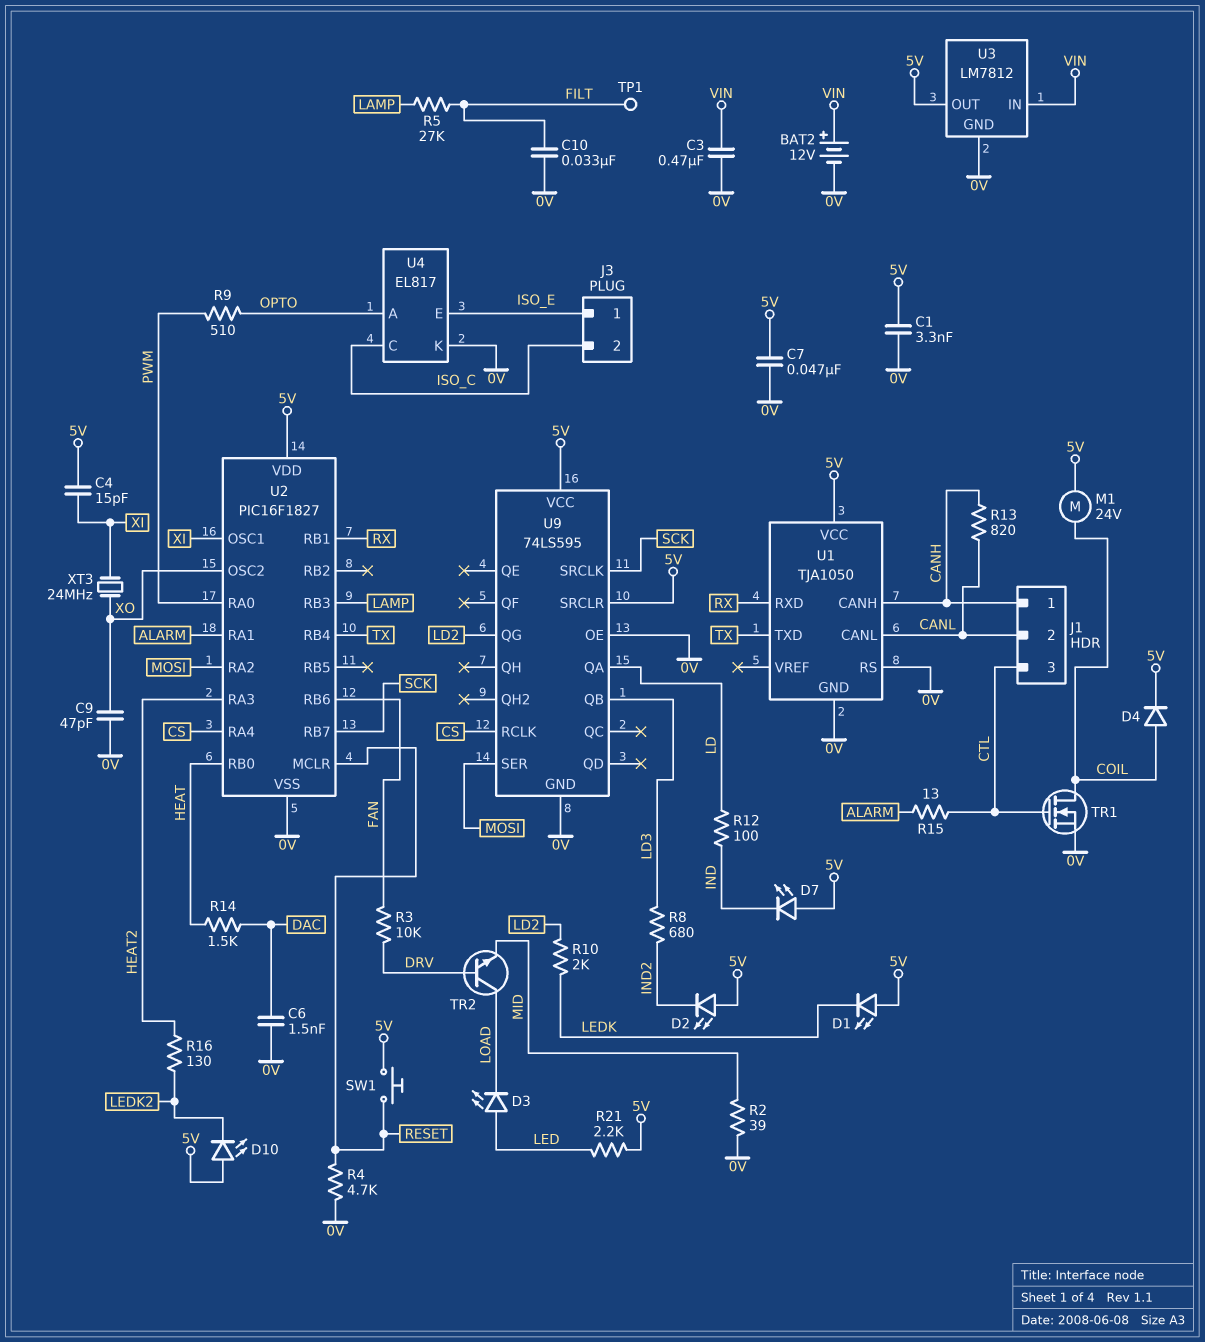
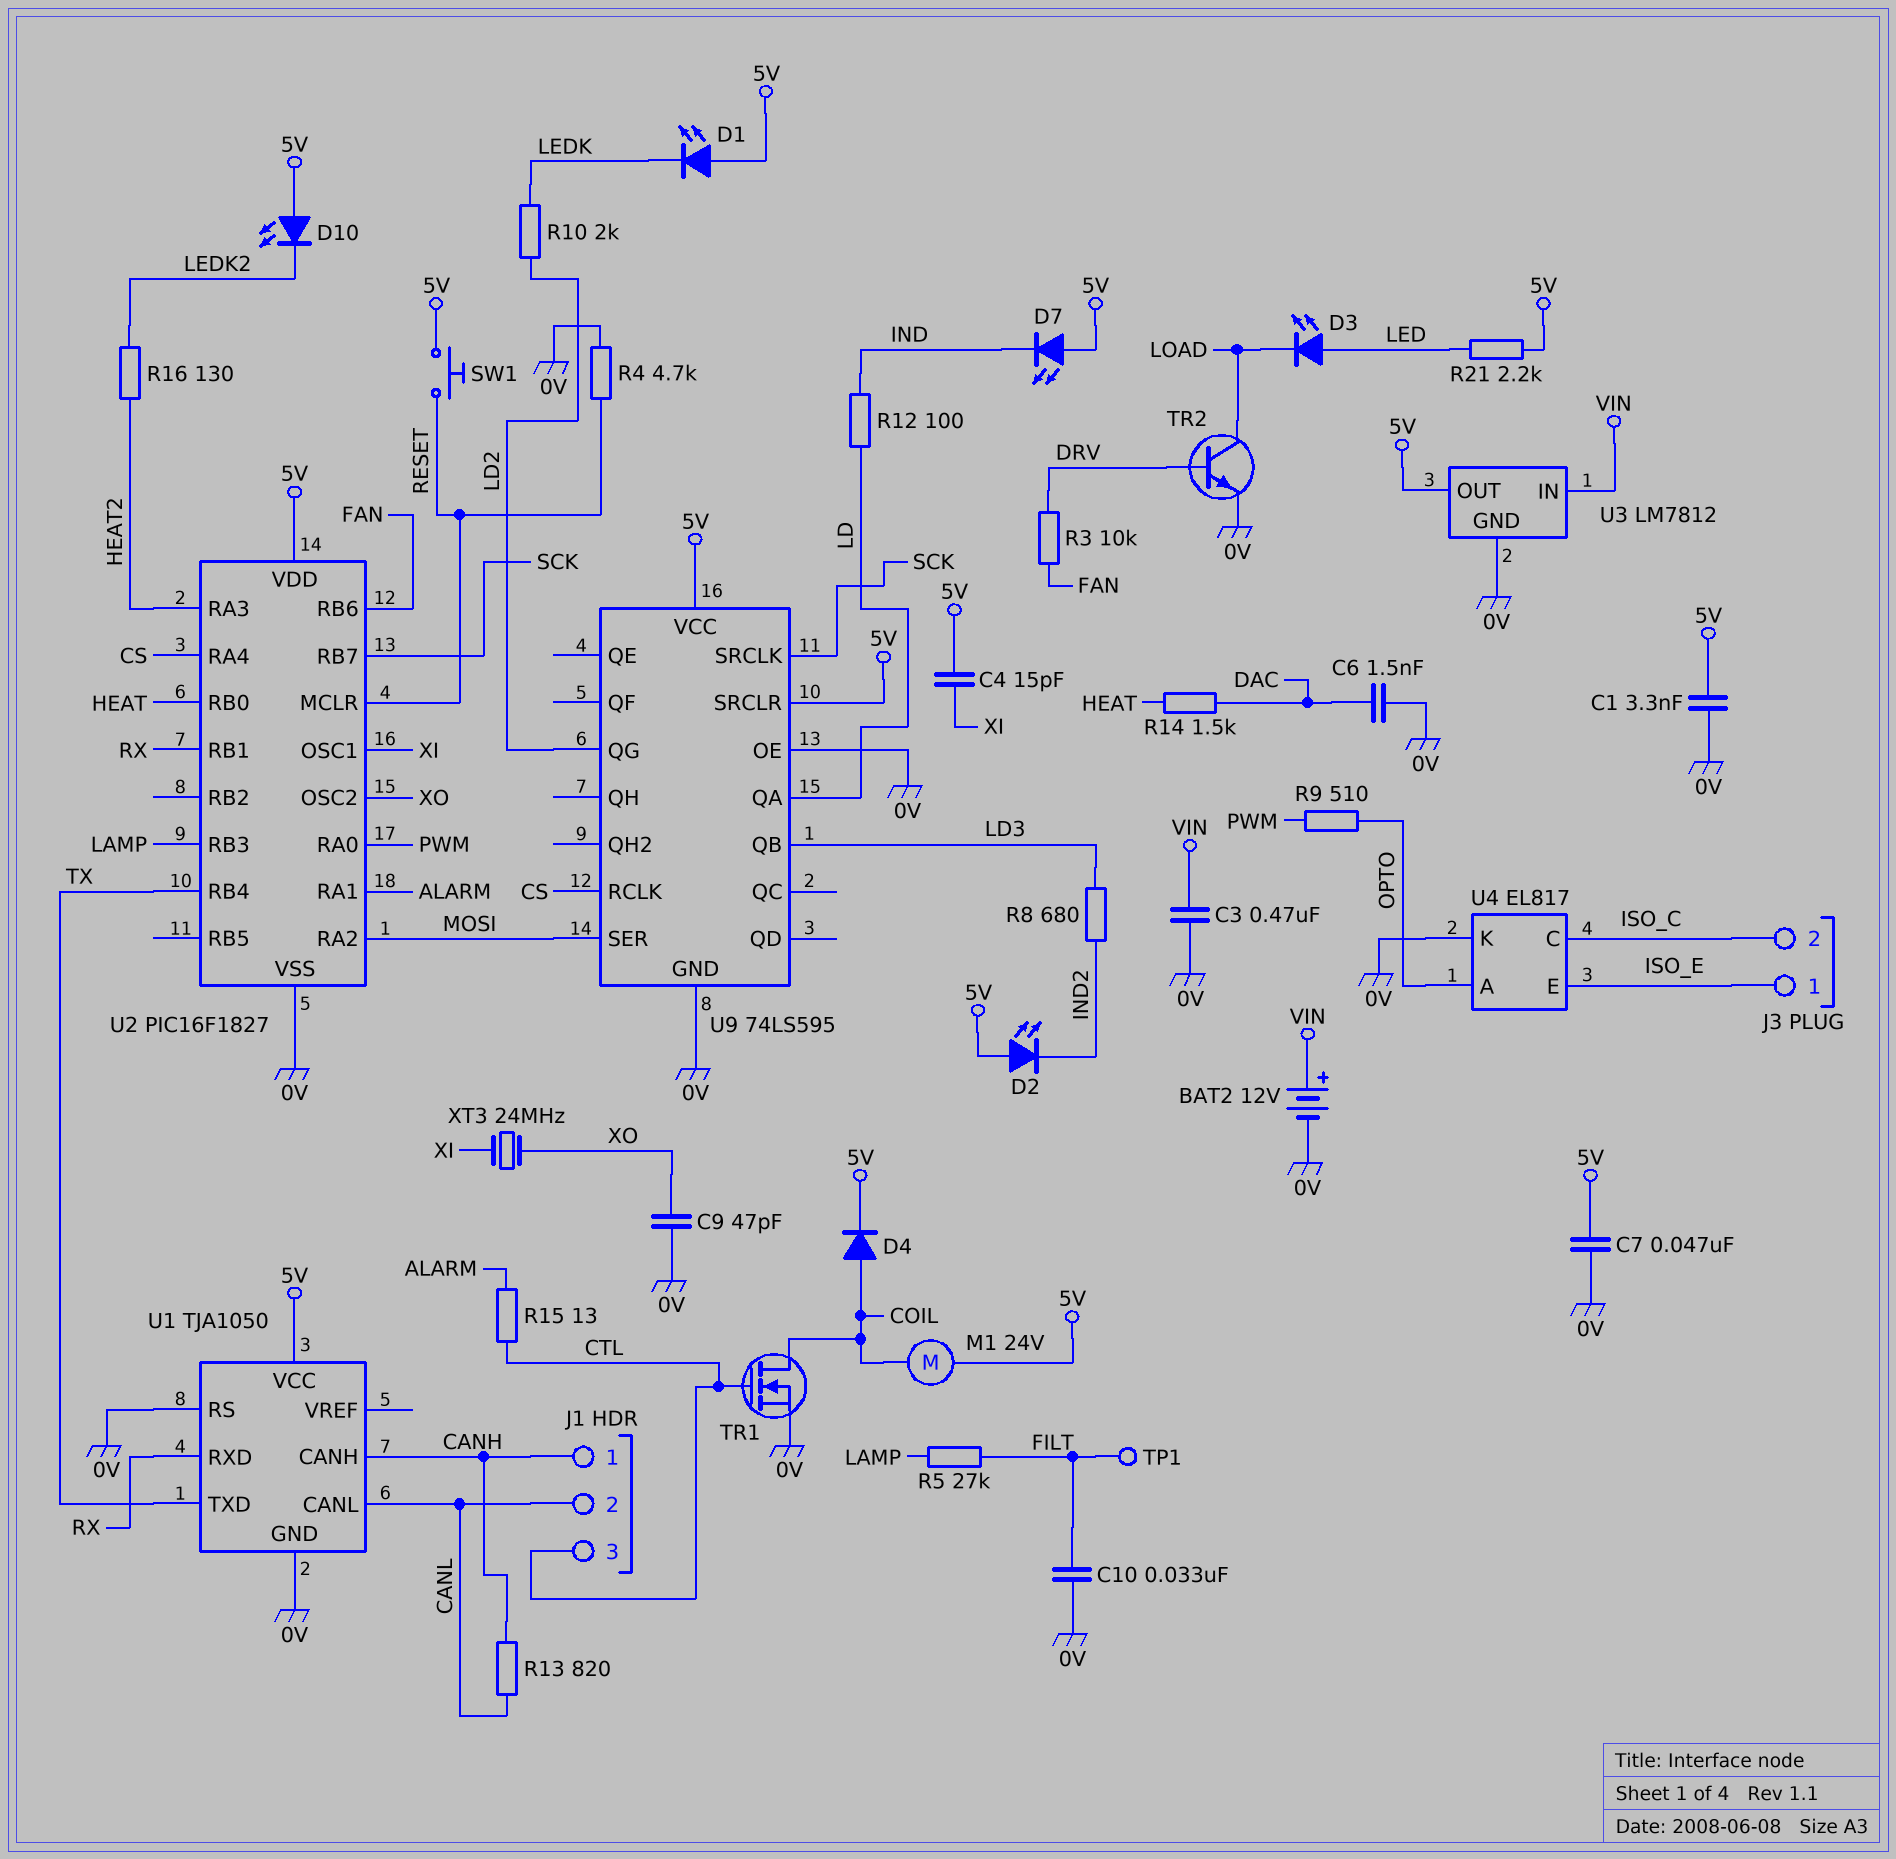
R2: 39 (0V, MID) -> none
TR2: NPN (B DRV, C LOAD, E MID) -> NPN (B DRV, C LOAD, E 0V)

